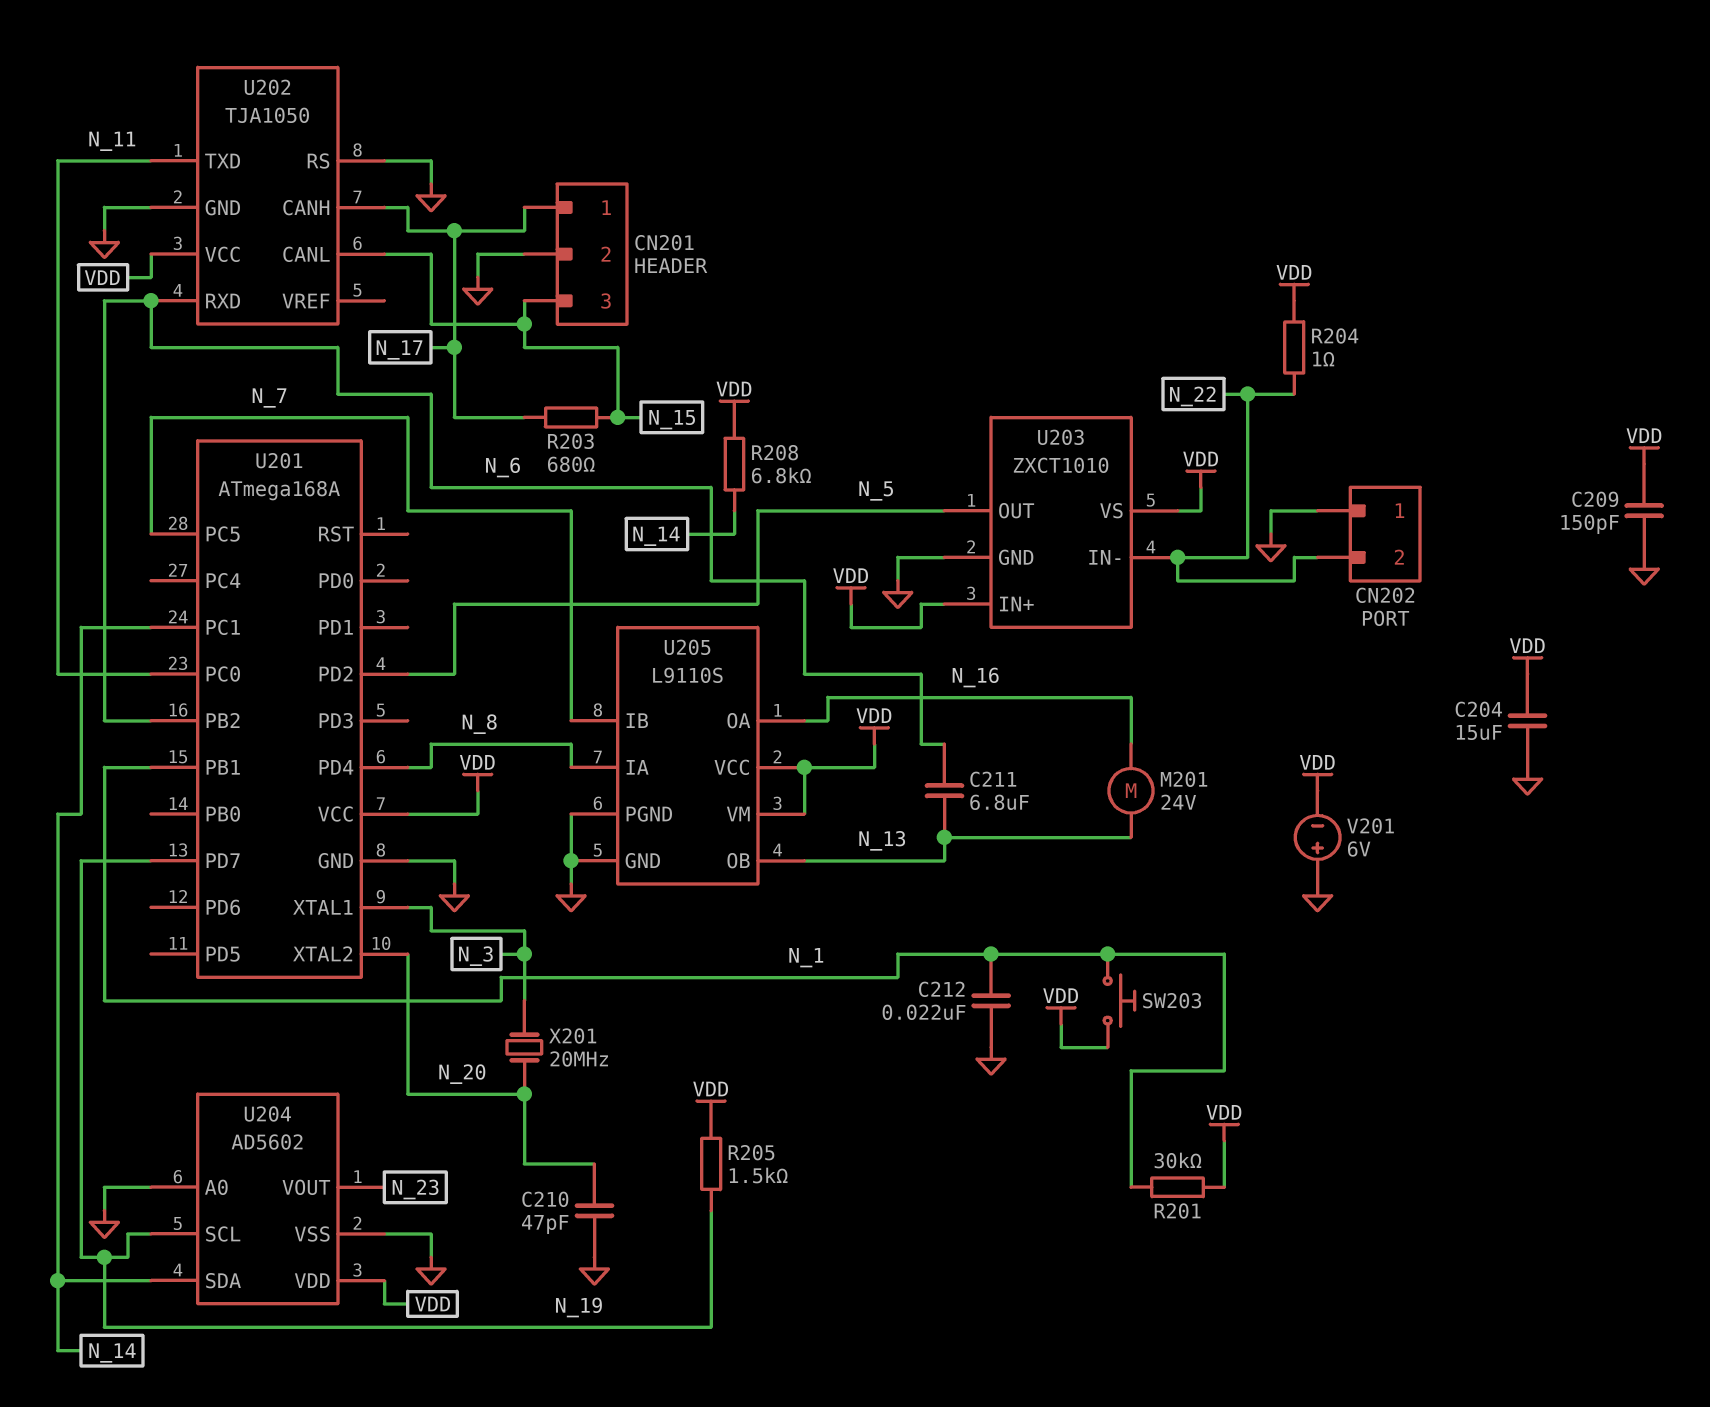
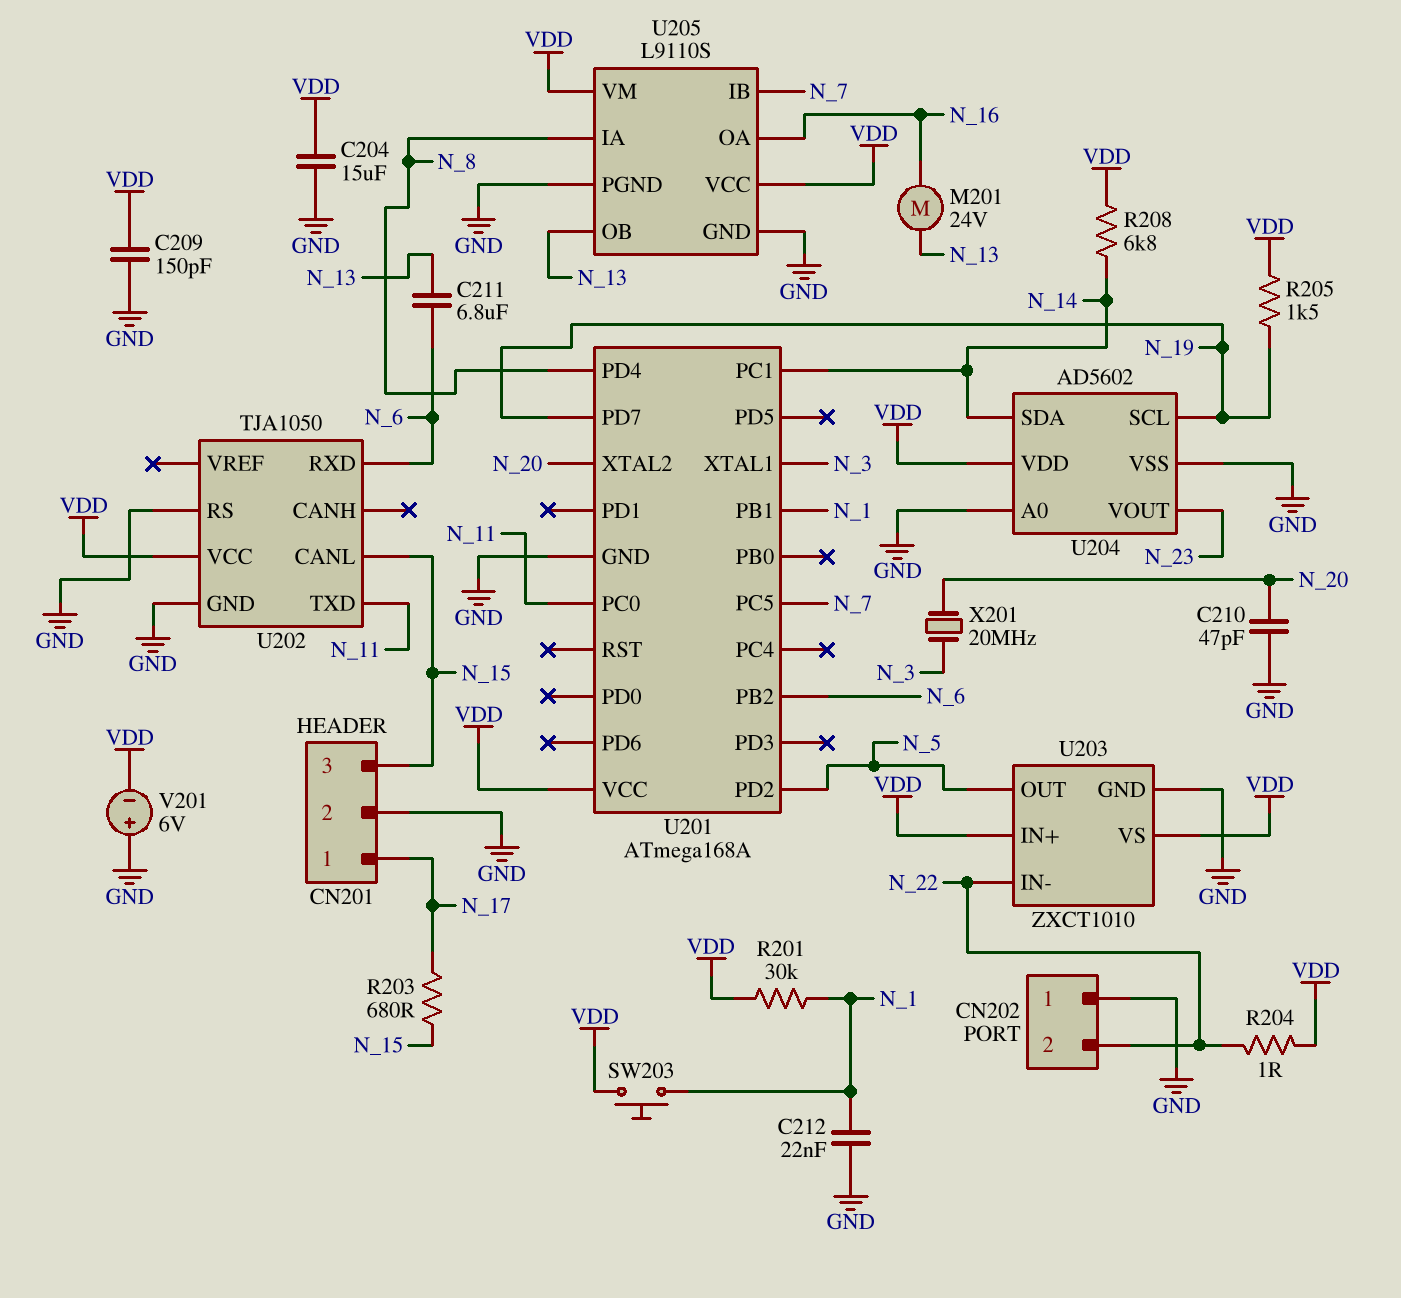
U202 pin CANH: N_17 -> none

